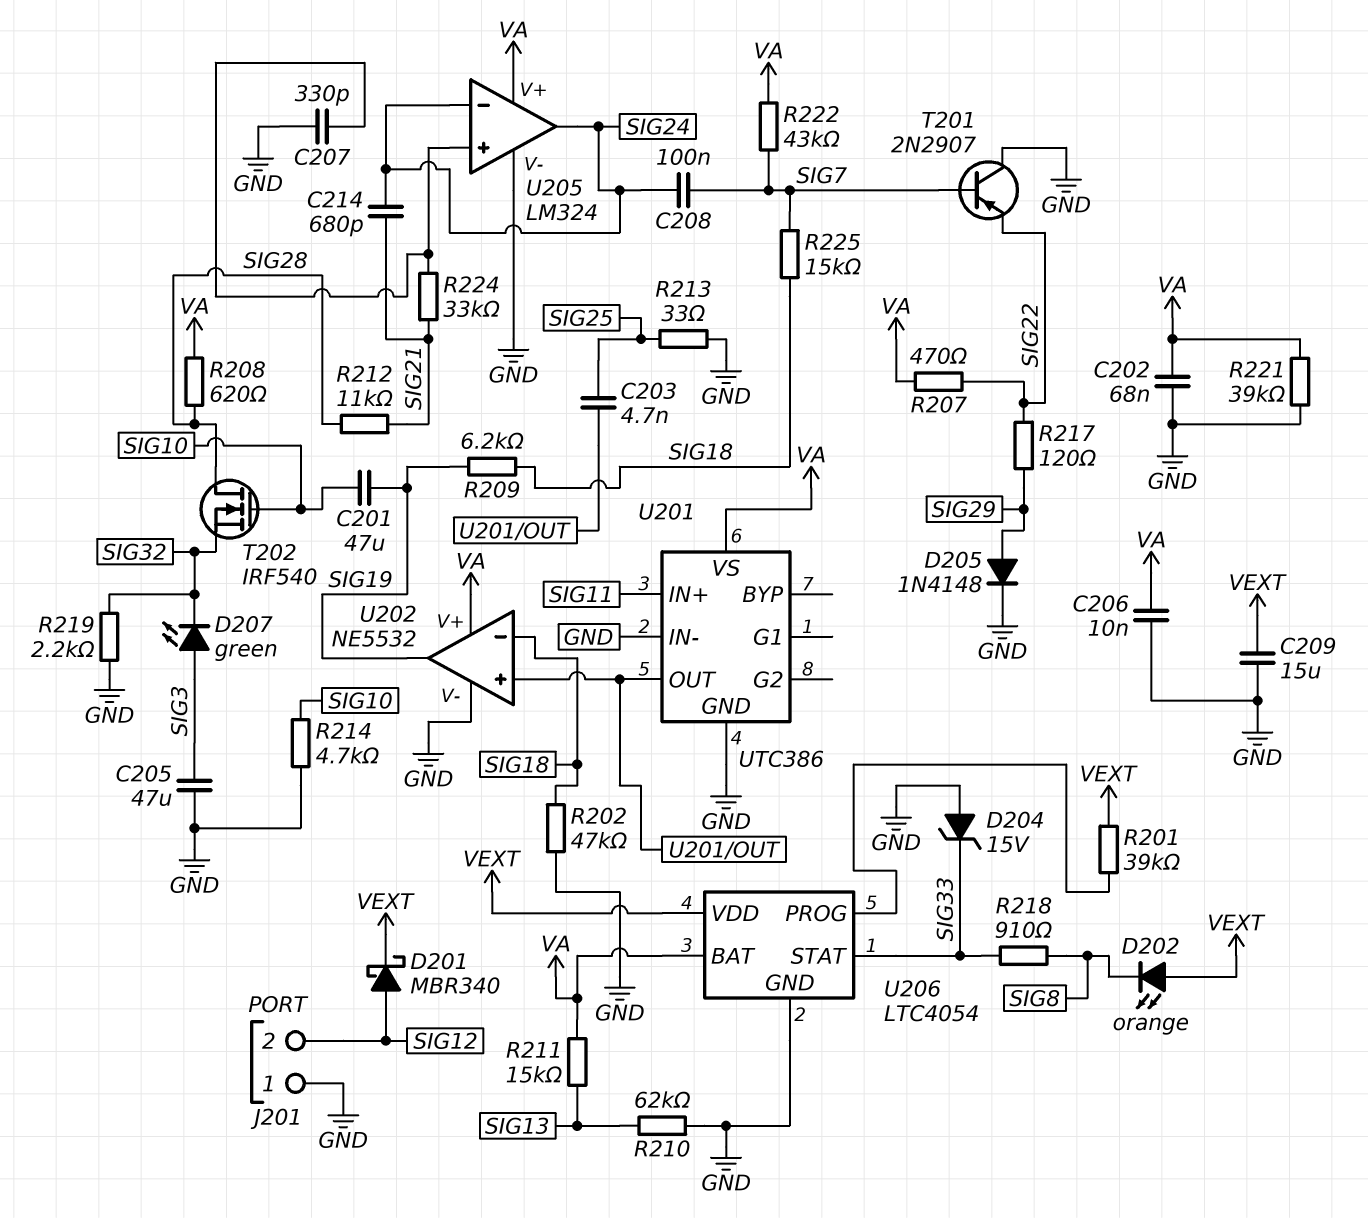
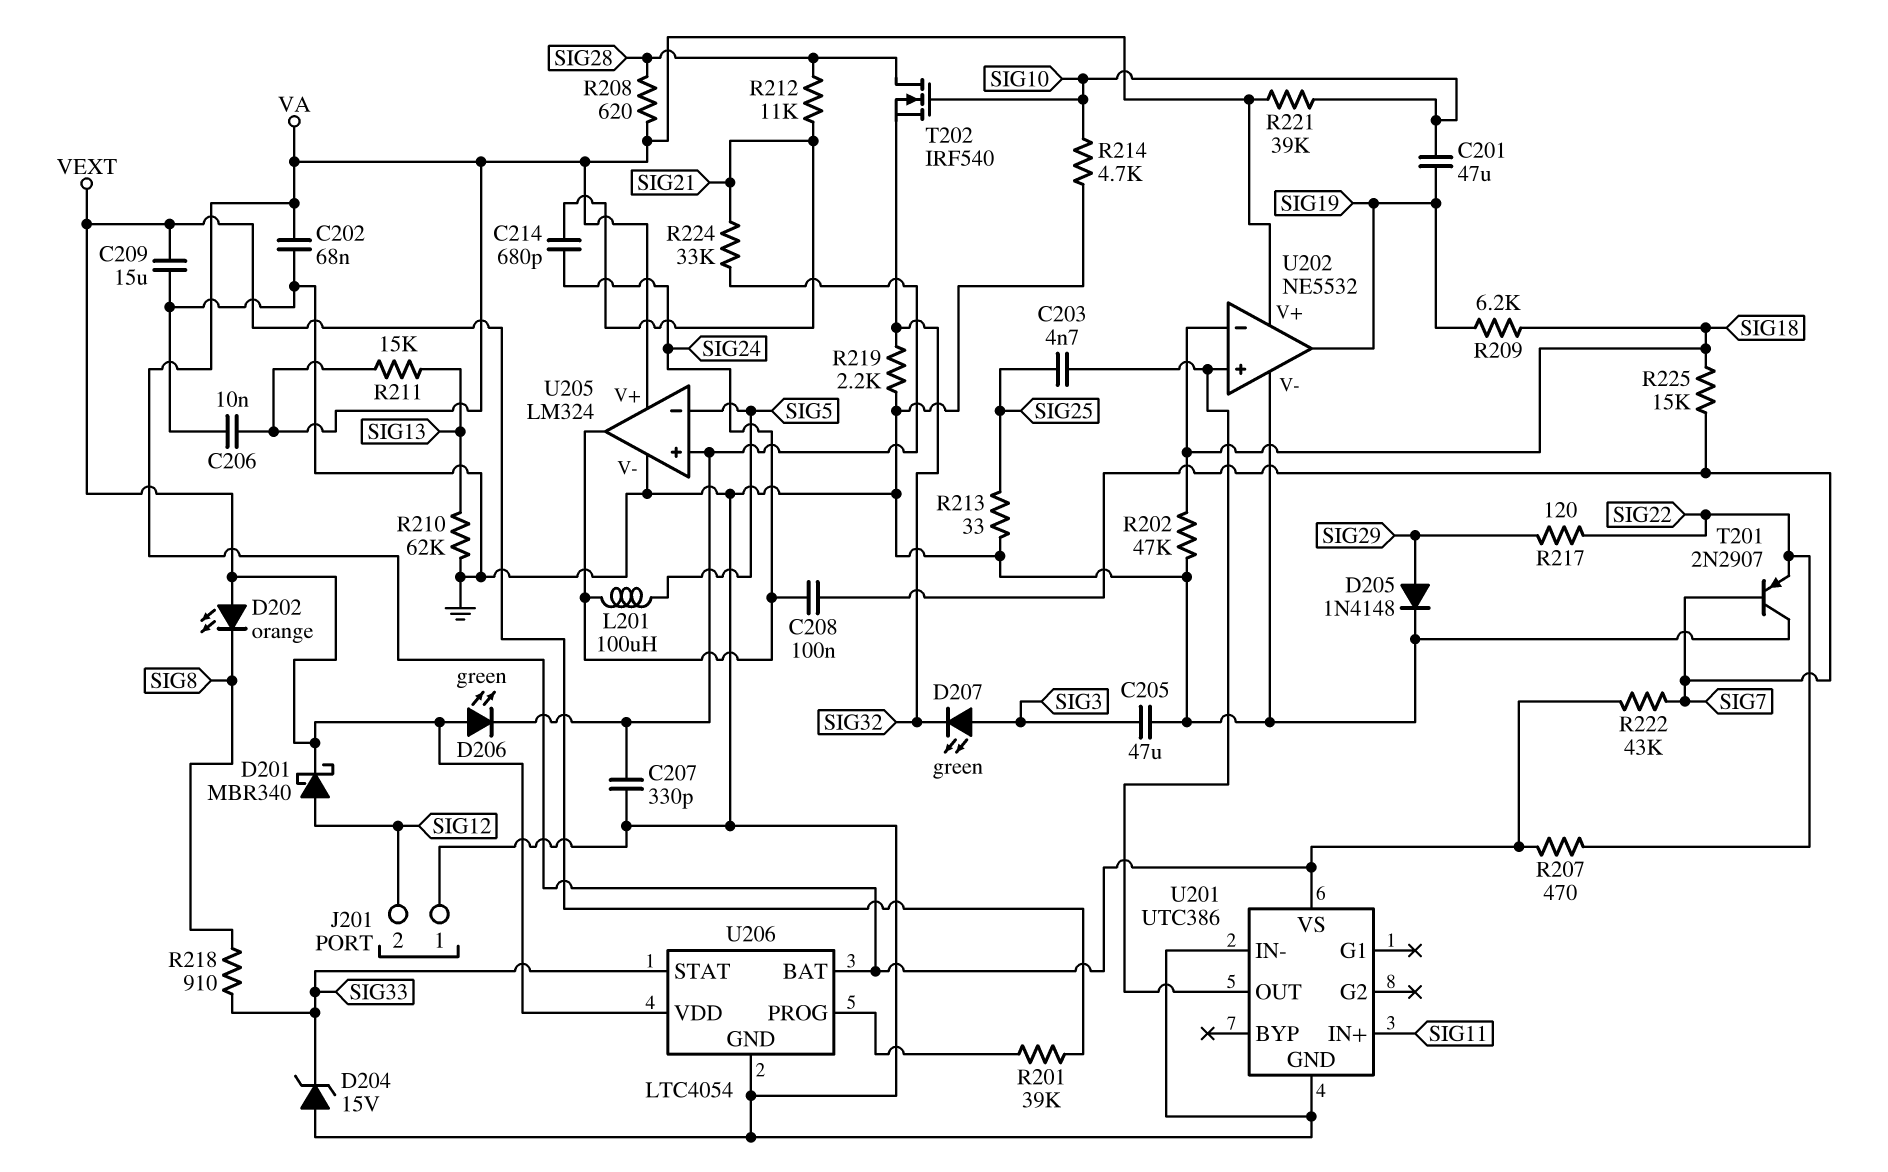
D206: none -> LED green (A VEXT, K U205/in+)
L201: none -> 100uH (SIG5, SIG24)
R221: 39k (GND, VA) -> 39k (SIG10, VA)
U205 pin in-: SIG24 -> SIG5

